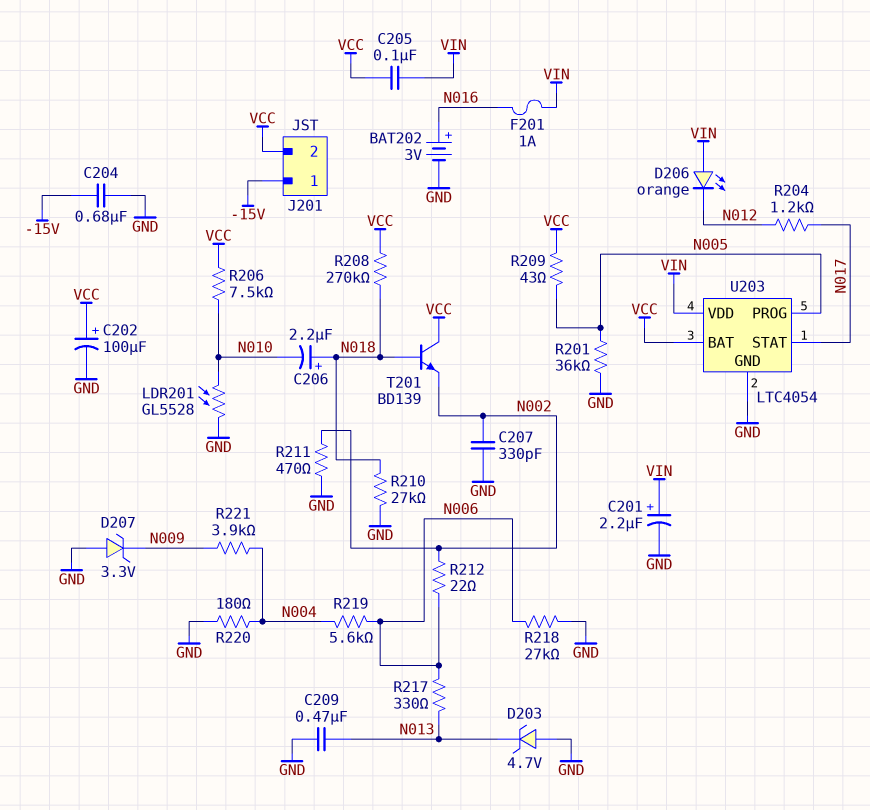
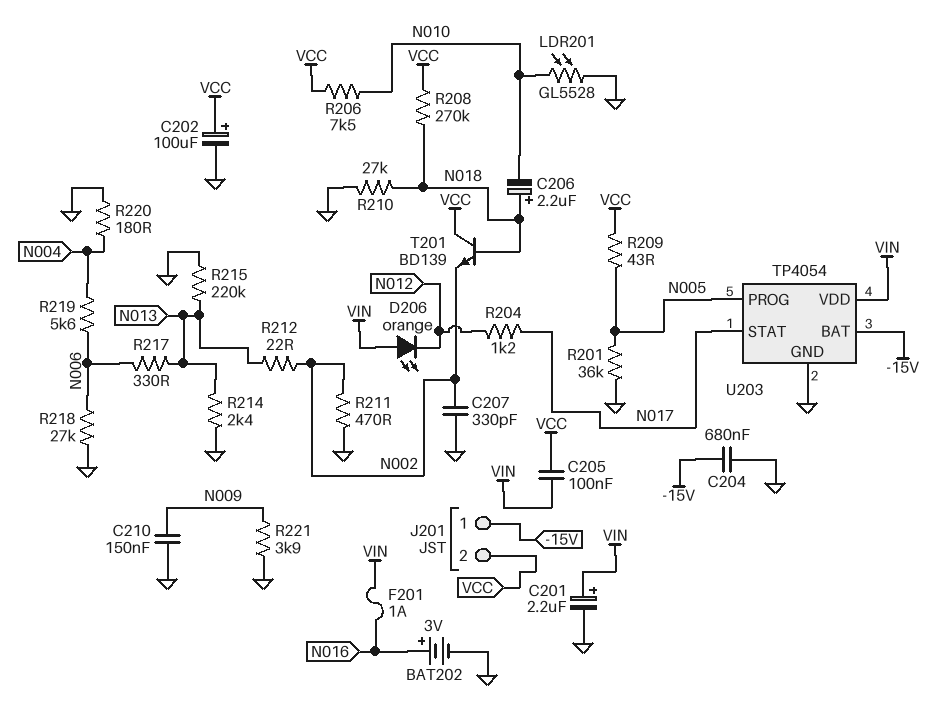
C209: 470nF (GND, N013) -> none
C210: none -> 150nF (GND, N009)
D203: zener 4.7V (A GND, K N013) -> none
D207: zener 3.3V (A GND, K N009) -> none
R212: 22 (N002, N006) -> 22 (N002, N013)
R214: none -> 2.4k (GND, N013)
R215: none -> 220k (GND, N013)
R221: 3.9k (N004, N009) -> 3.9k (GND, N009)
U203: LTC4054 -> TP4054
U203 pin BAT: VCC -> -15V

